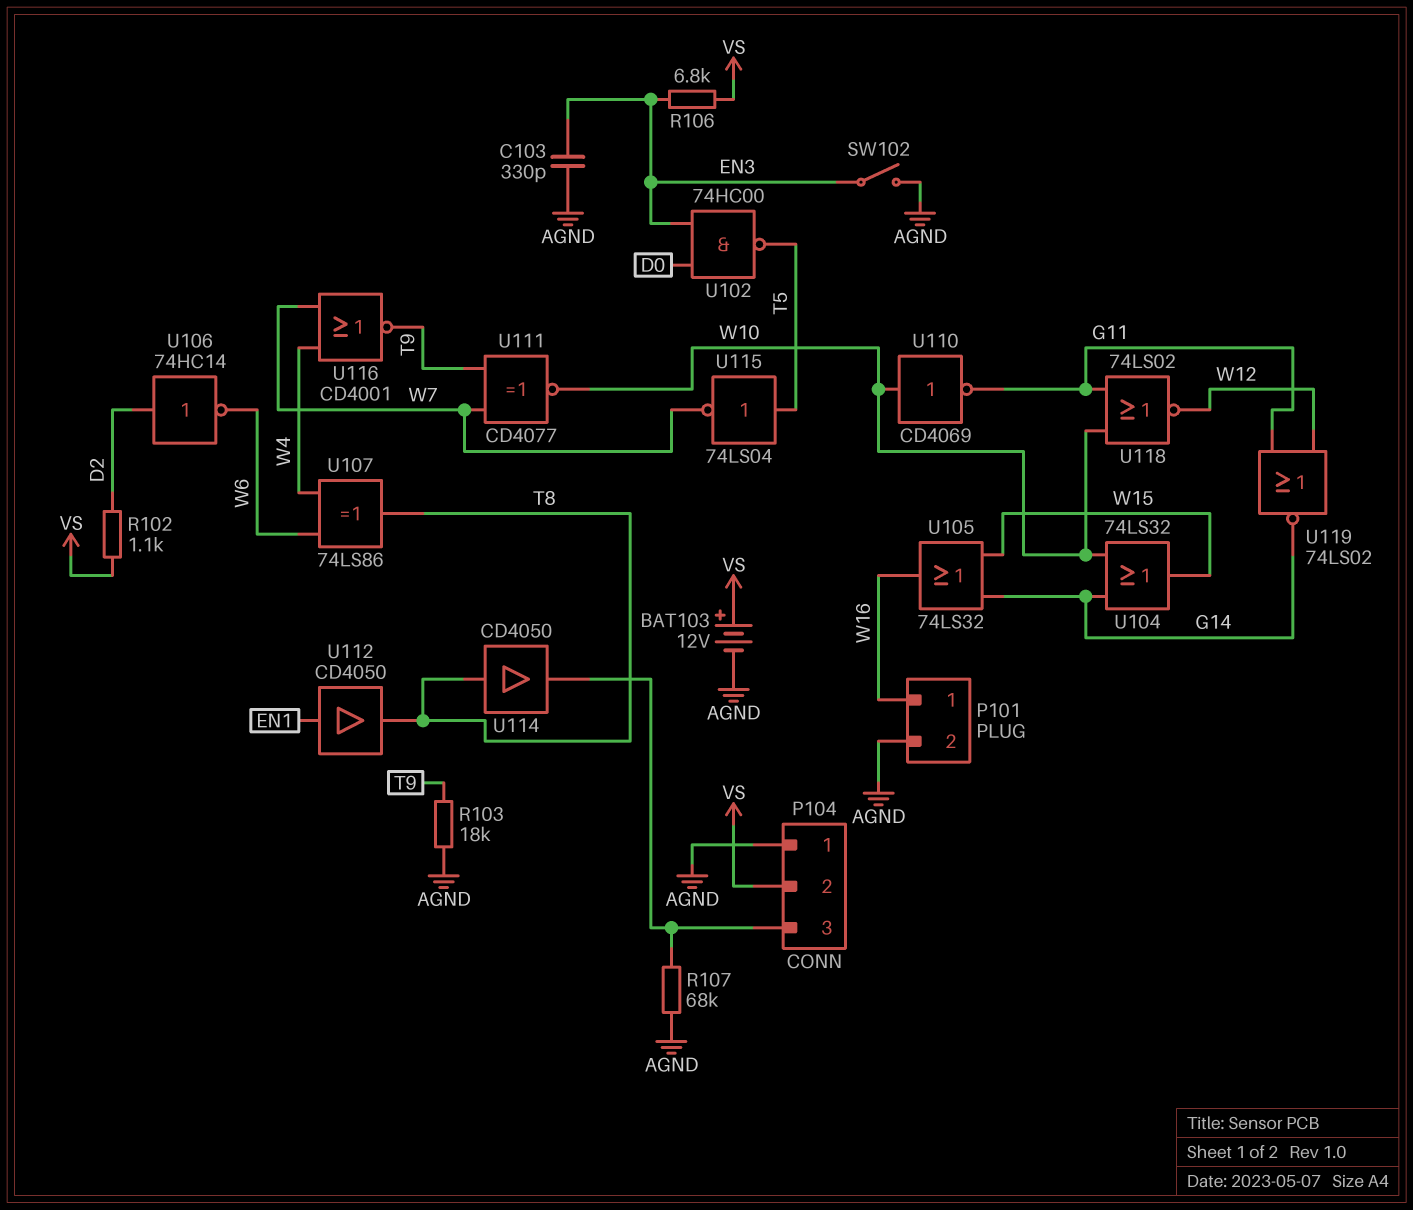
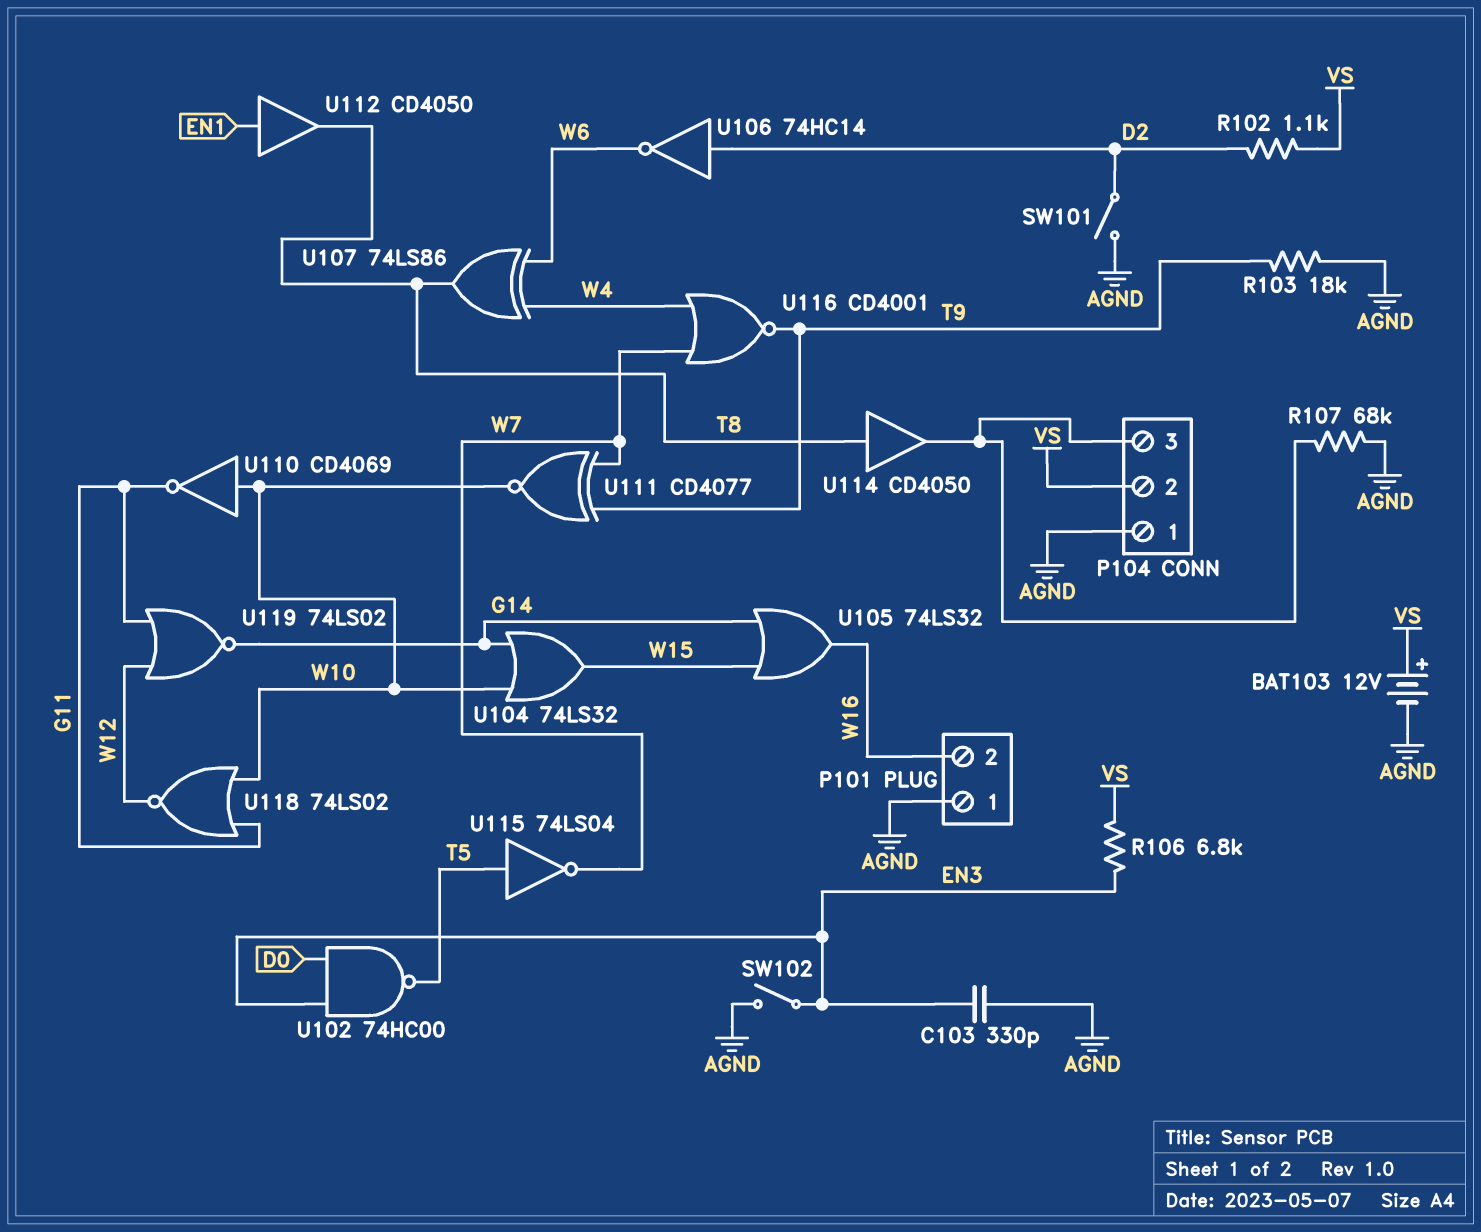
P101 pin 1: W16 -> AGND
P101 pin 2: AGND -> W16
SW101: none -> switch (AGND, D2)

